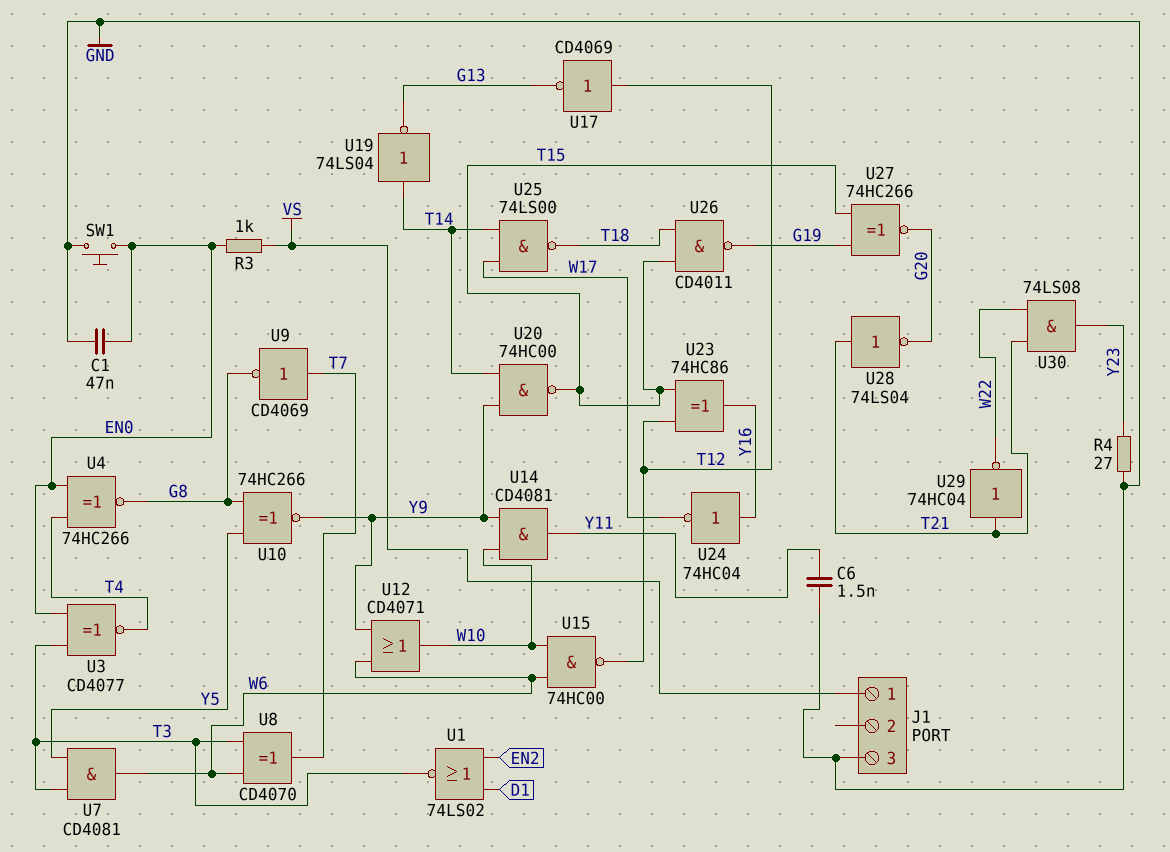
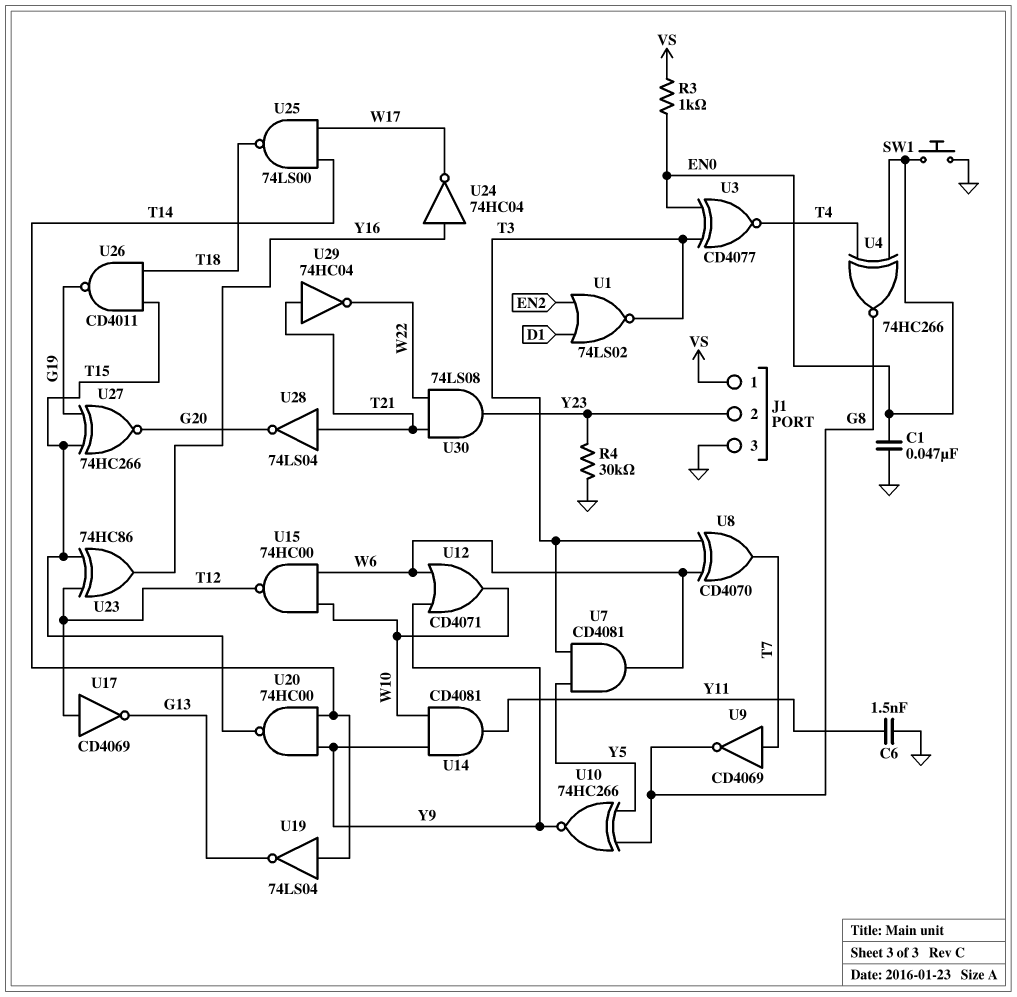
J1 pin 2: none -> Y23
R4: 27 (GND, Y23) -> 30k (GND, Y23)

